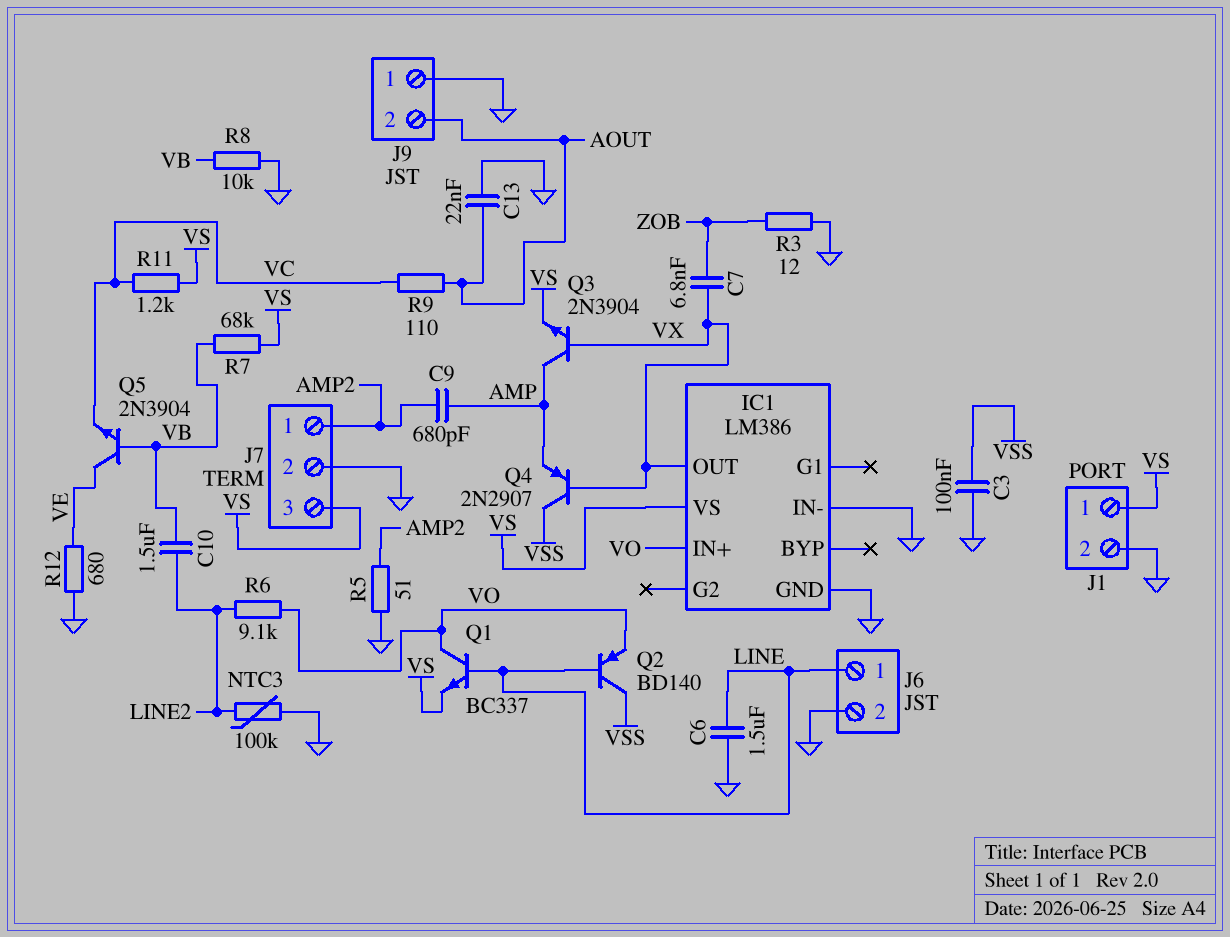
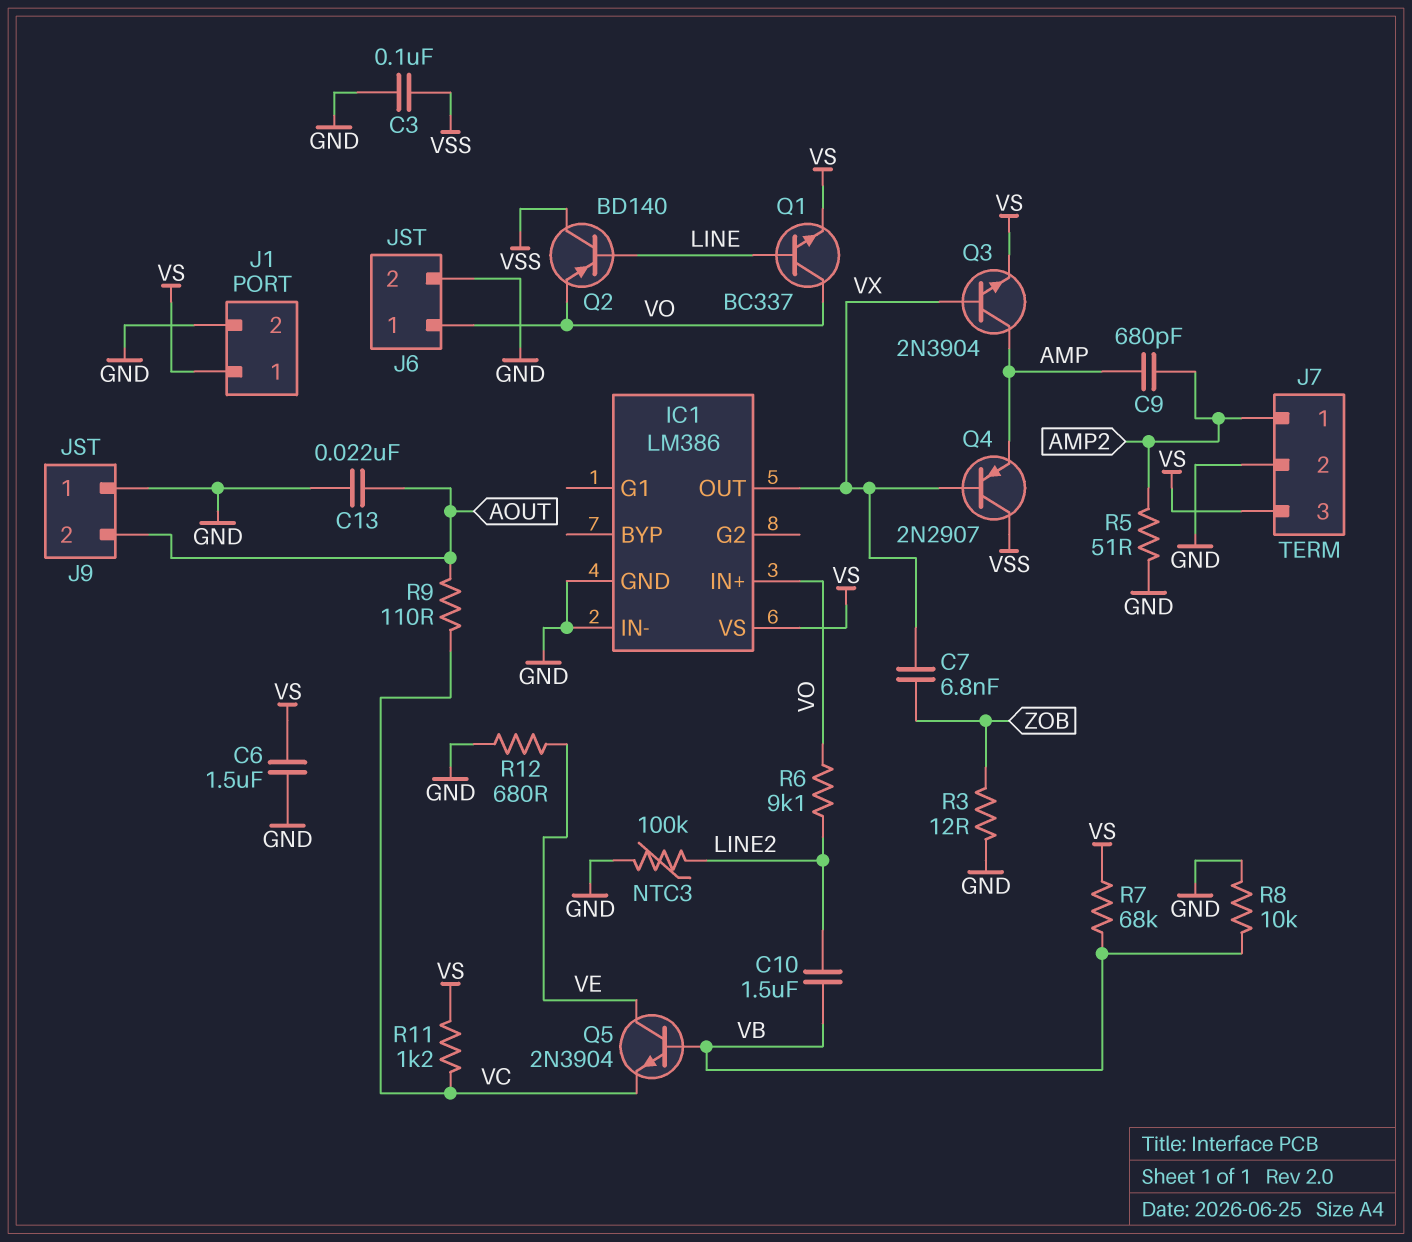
C6: 1.5uF (GND, LINE) -> 1.5uF (GND, VS)
J6 pin 1: LINE -> VO

